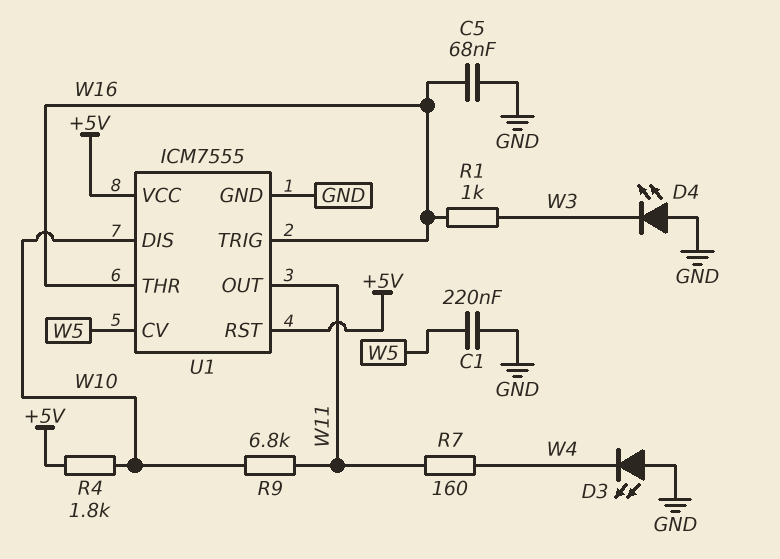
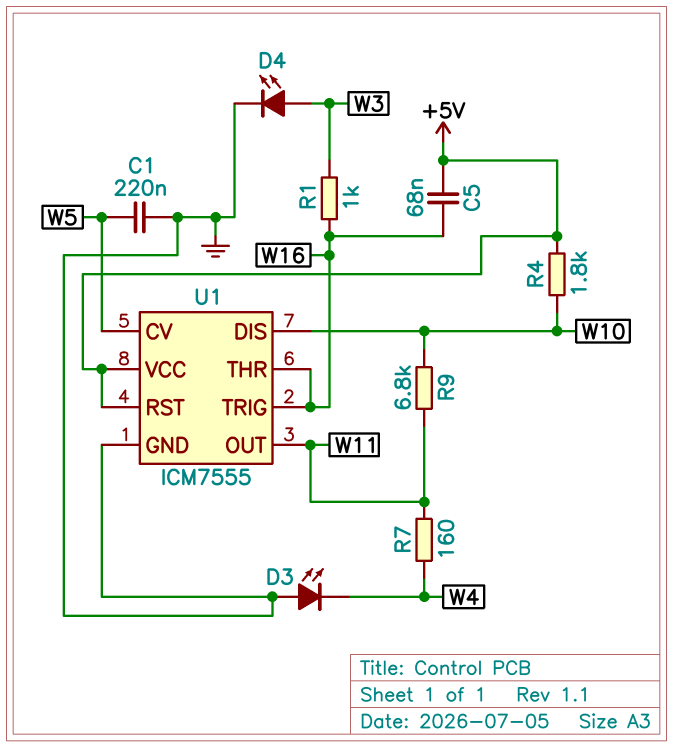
C5: 68nF (GND, W16) -> 68nF (+5V, W16)
D4: LED (A GND, K W3) -> LED (A W3, K GND)

